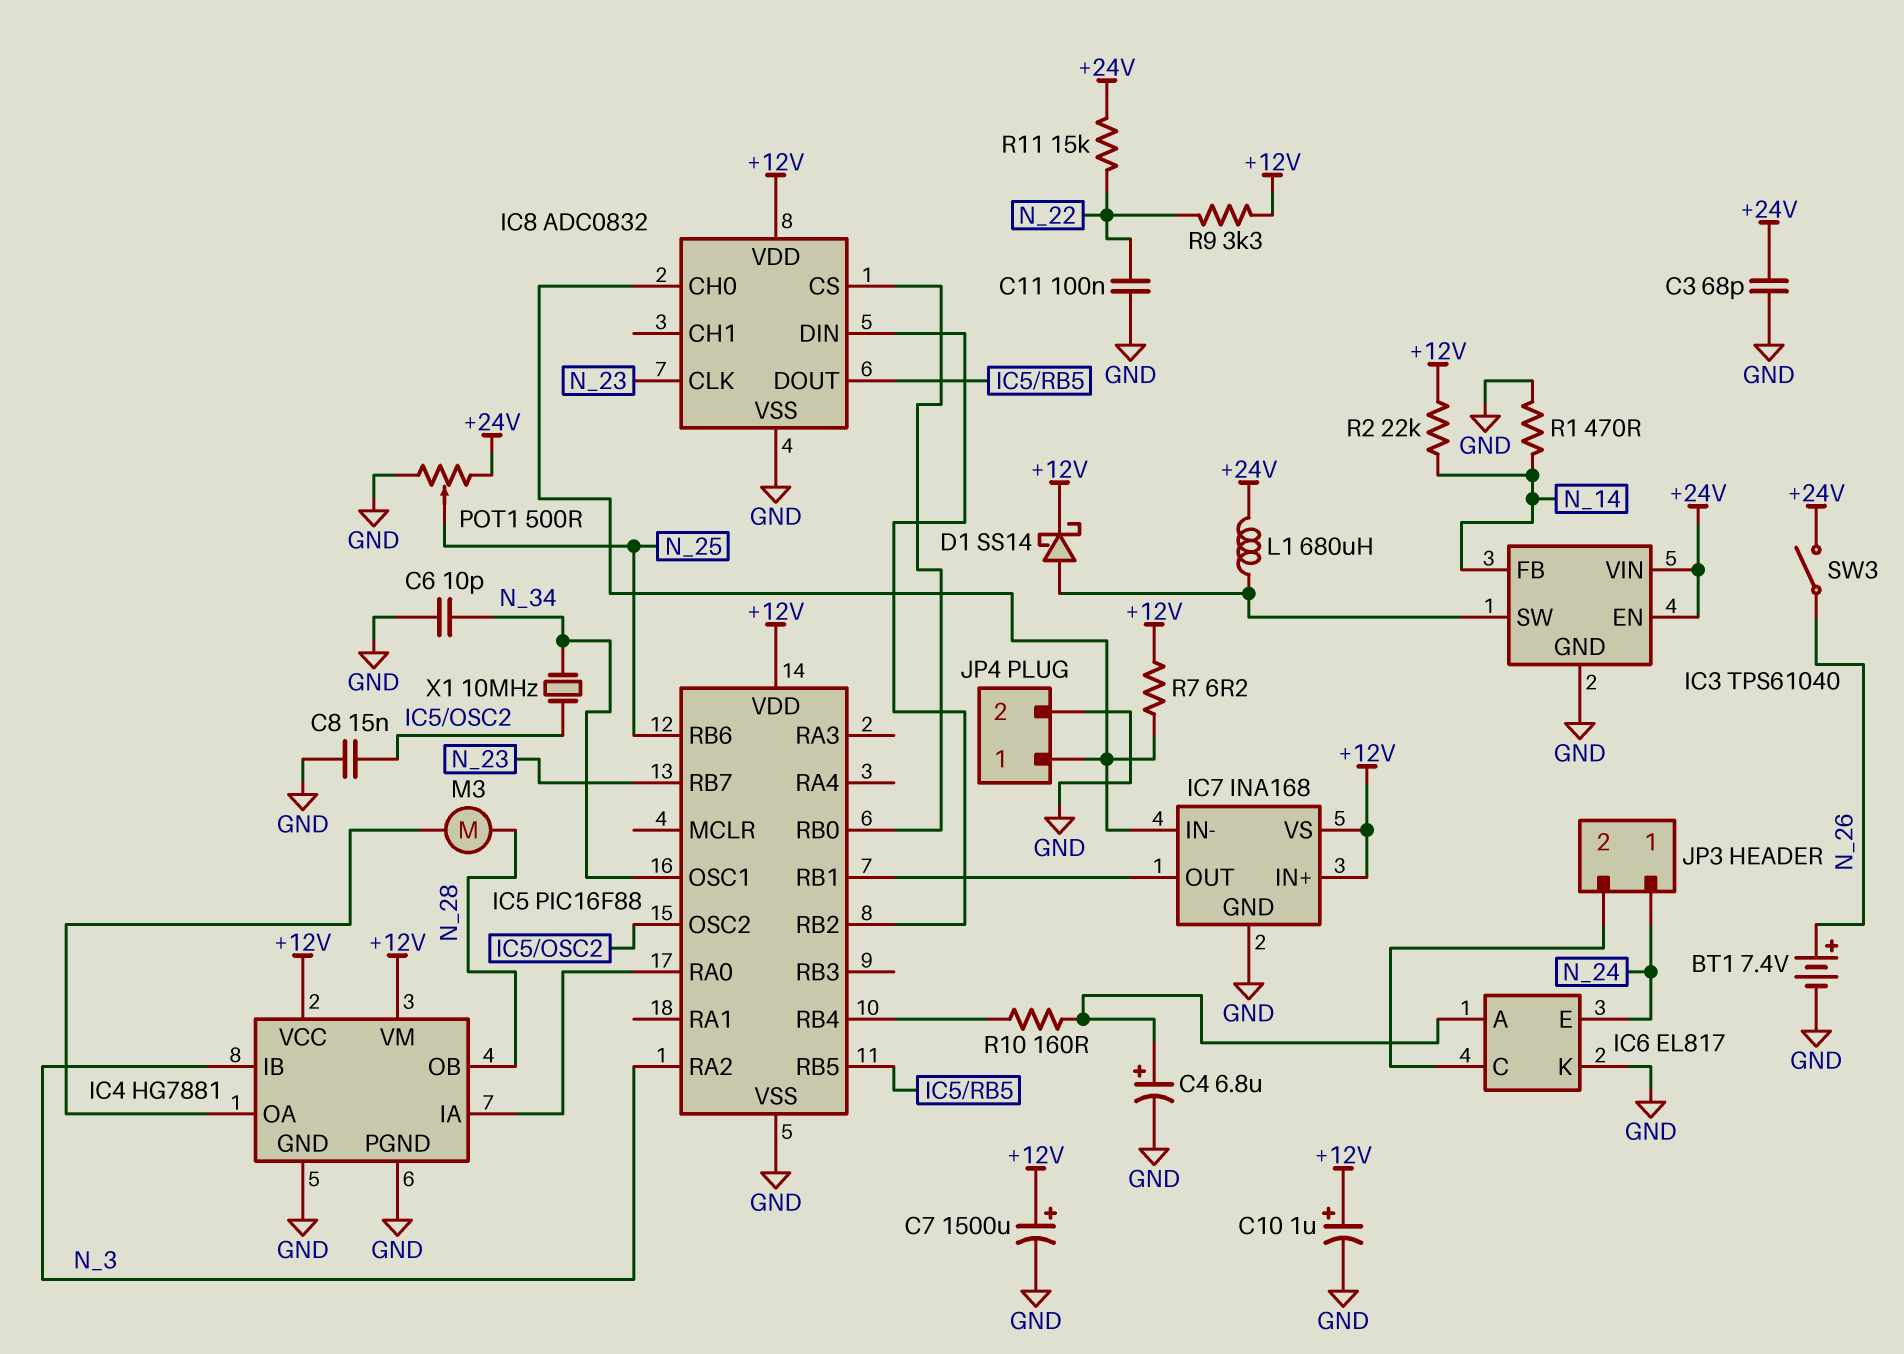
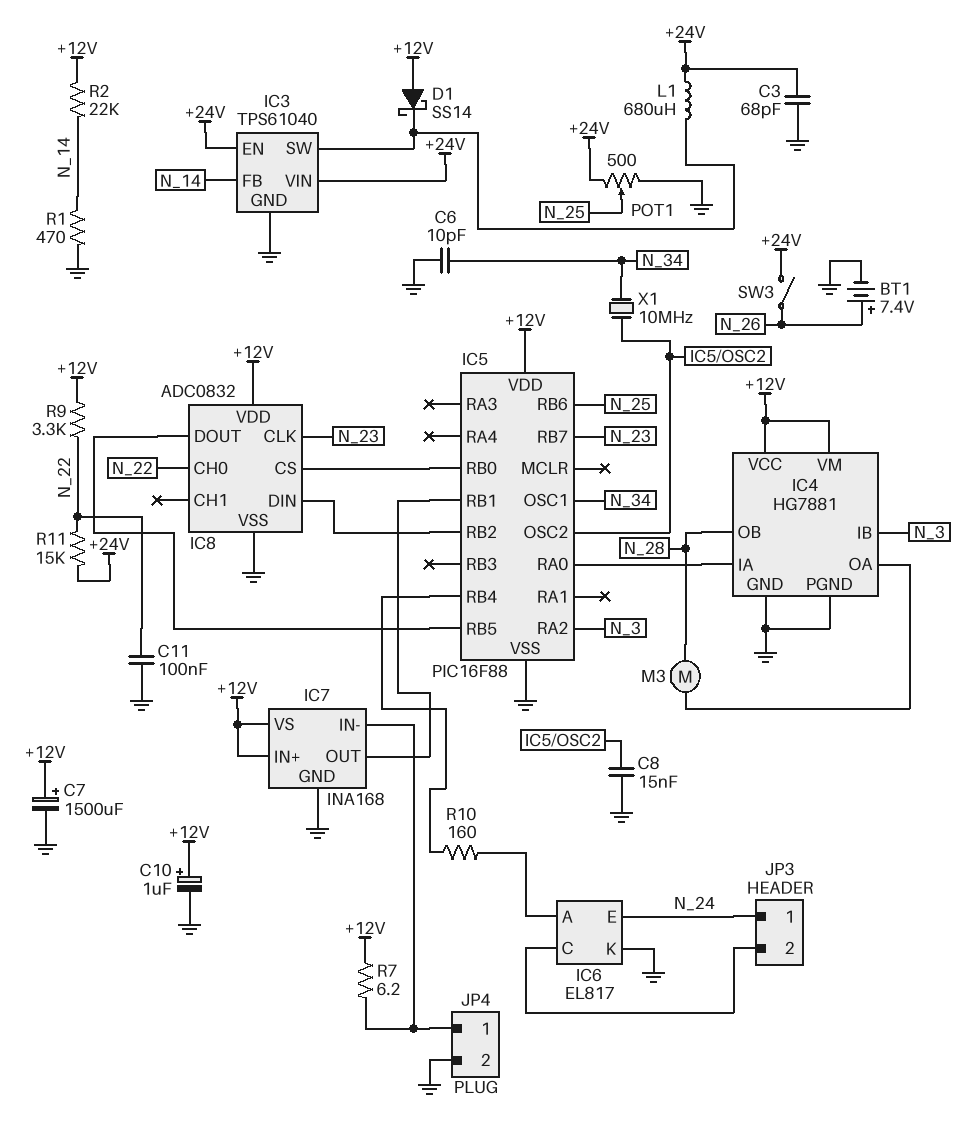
C4: 6.8uF (plus IC6/A, minus GND) -> none
D1: schottky SS14 (A IC3/SW, K +12V) -> schottky SS14 (A +12V, K IC3/SW)
IC8 pin CH0: IC7/IN- -> N_22

